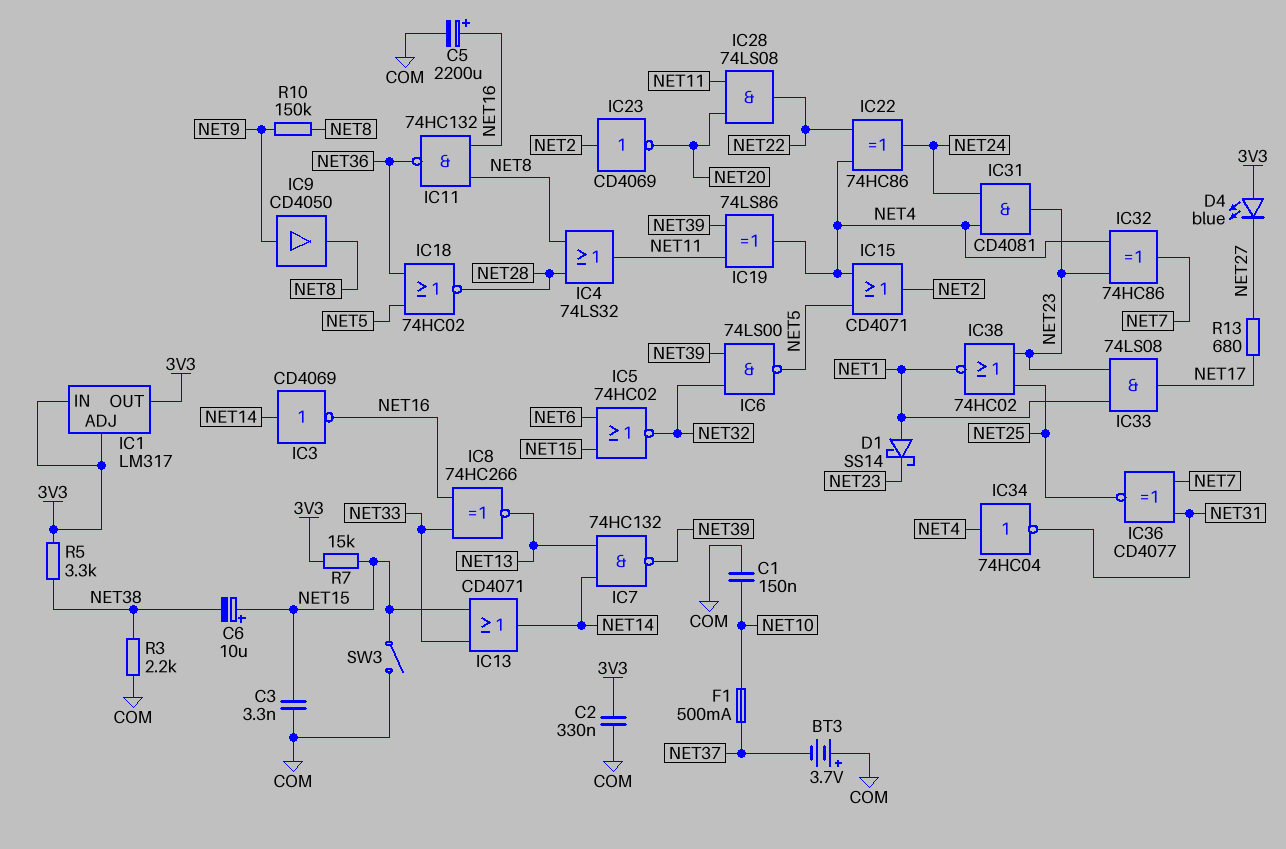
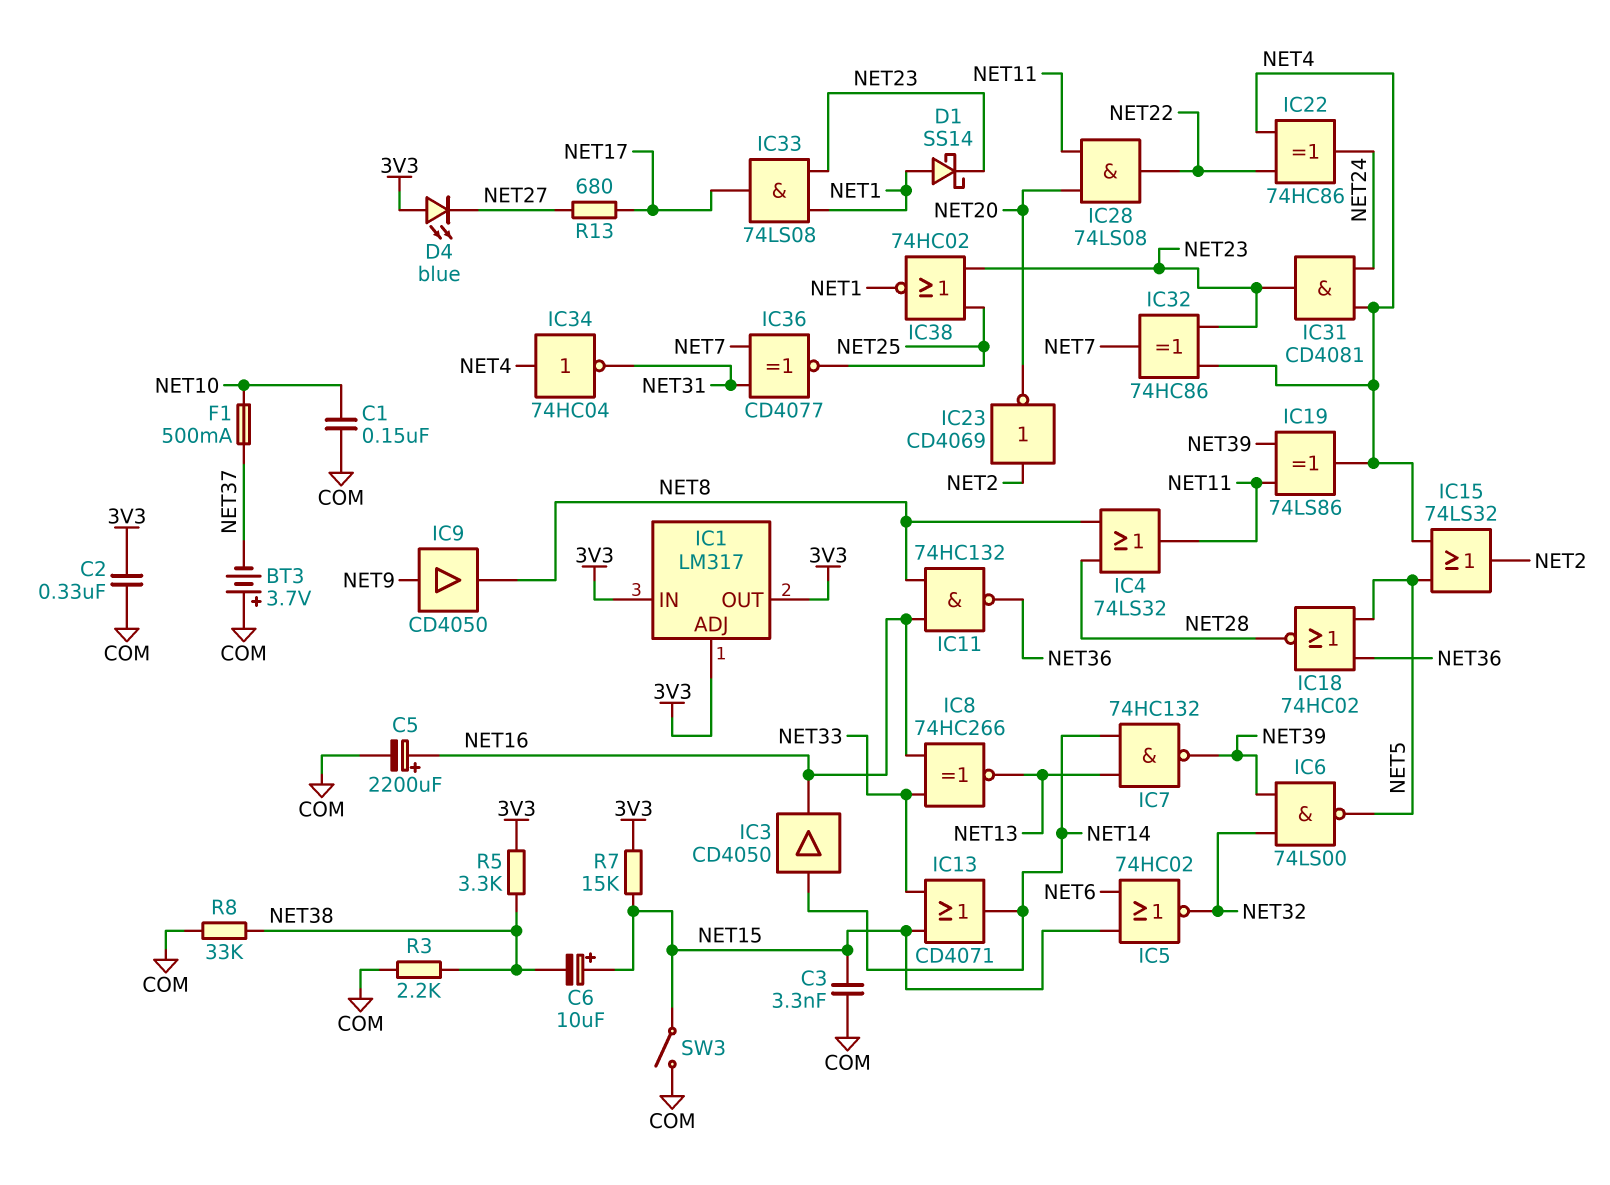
IC3: NOT CD4069 (in NET14, out NET16) -> buffer CD4050 (in NET14, out NET16)
IC15: OR CD4071 (in NET4, in NET5, out NET2) -> OR 74LS32 (in NET4, in NET5, out NET2)
R8: none -> 33k (COM, NET38)
R10: 150k (NET8, NET9) -> none

